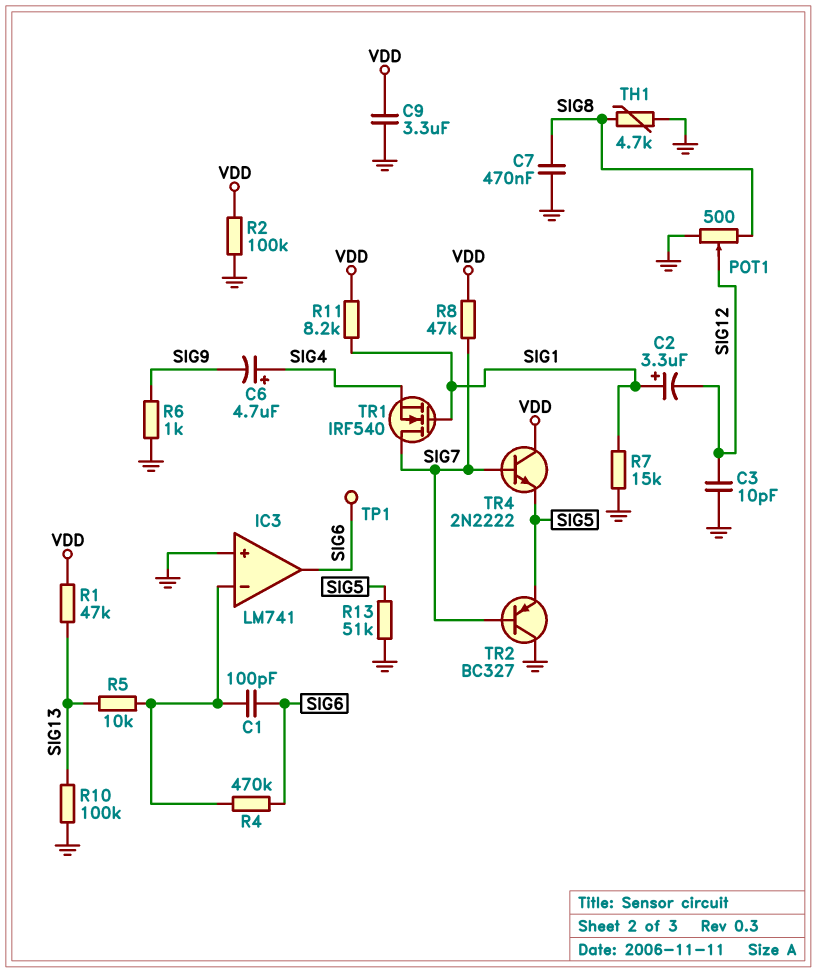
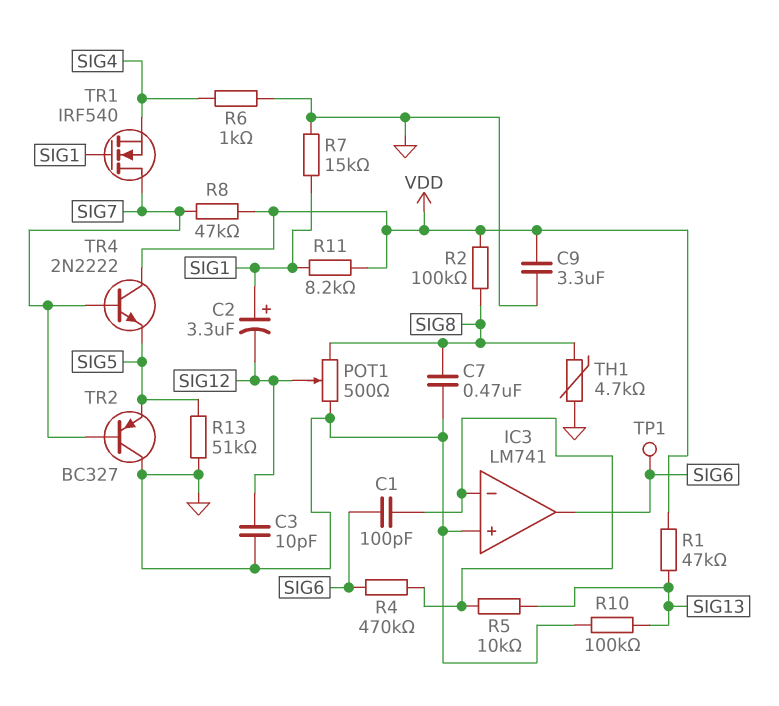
C6: 4.7uF (plus SIG4, minus SIG9) -> none
R2: 100k (GND, VDD) -> 100k (SIG8, VDD)
R6: 1k (GND, SIG9) -> 1k (GND, SIG4)

